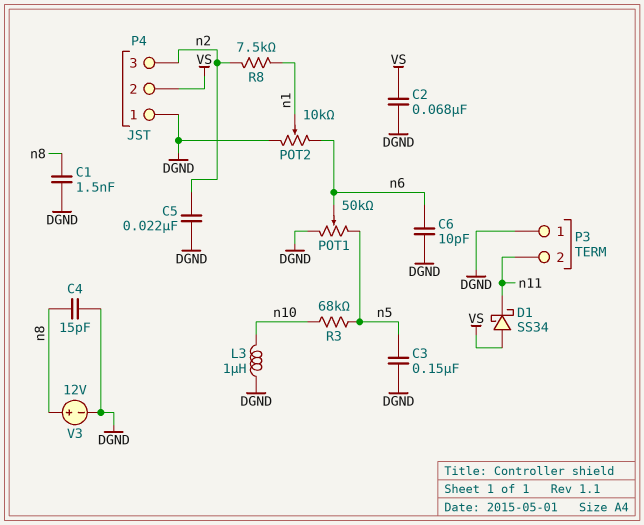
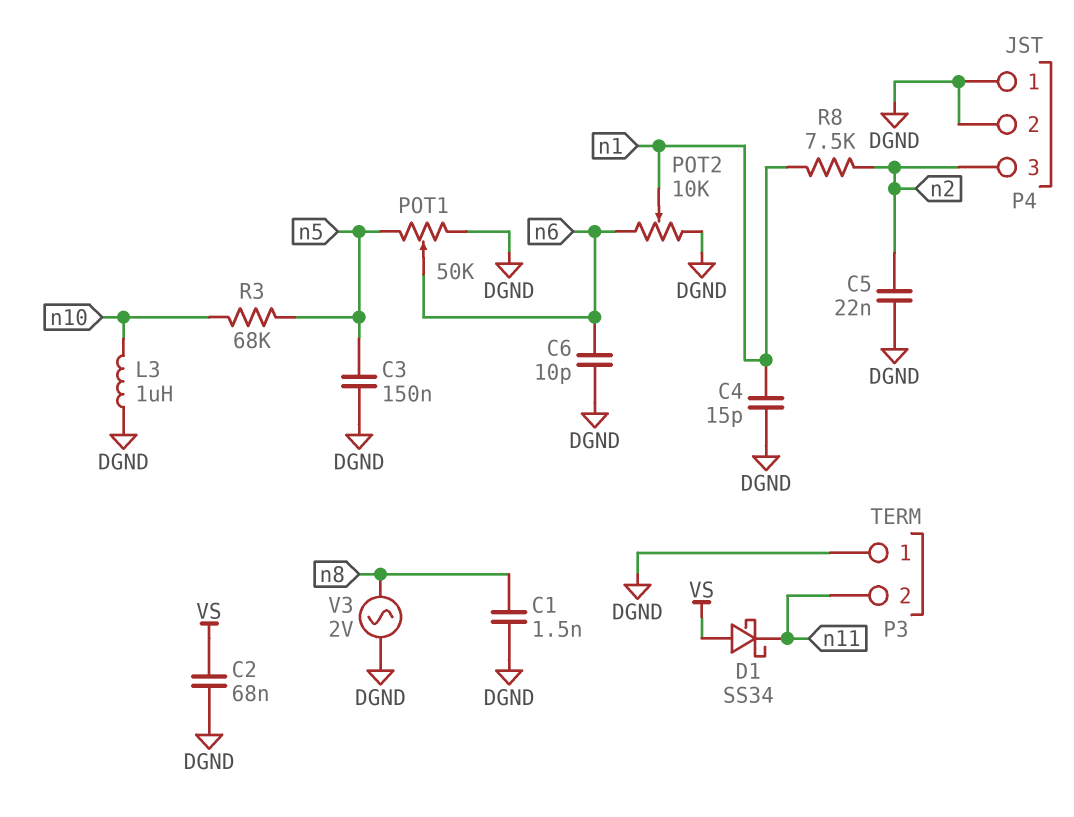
C4: 15pF (DGND, n8) -> 15pF (DGND, n1)
P4 pin 2: VS -> DGND
V3: 12V (plus n8, minus DGND) -> AC 2V (DGND, n8)

